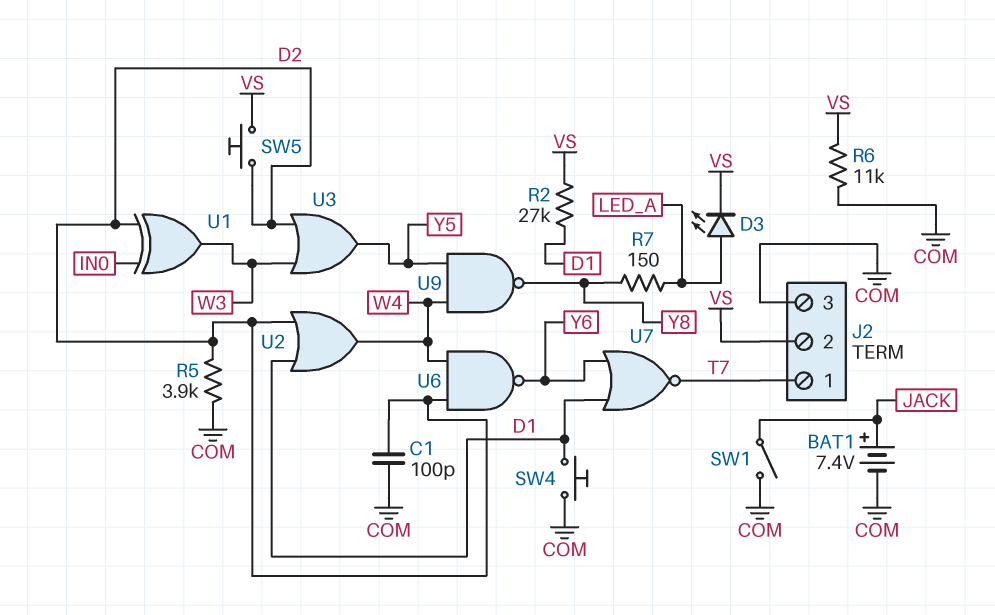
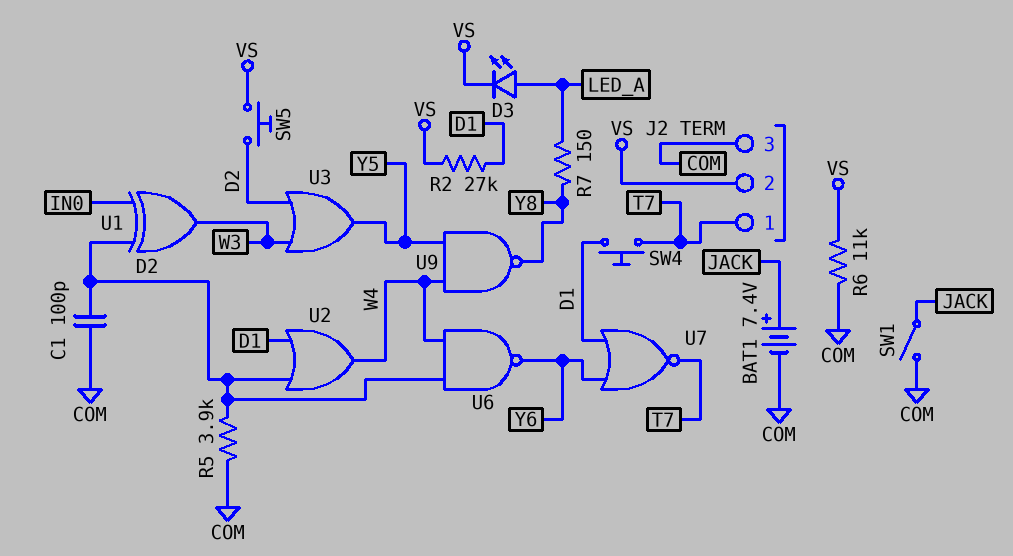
SW4: button (COM, D1) -> button (D1, T7)

